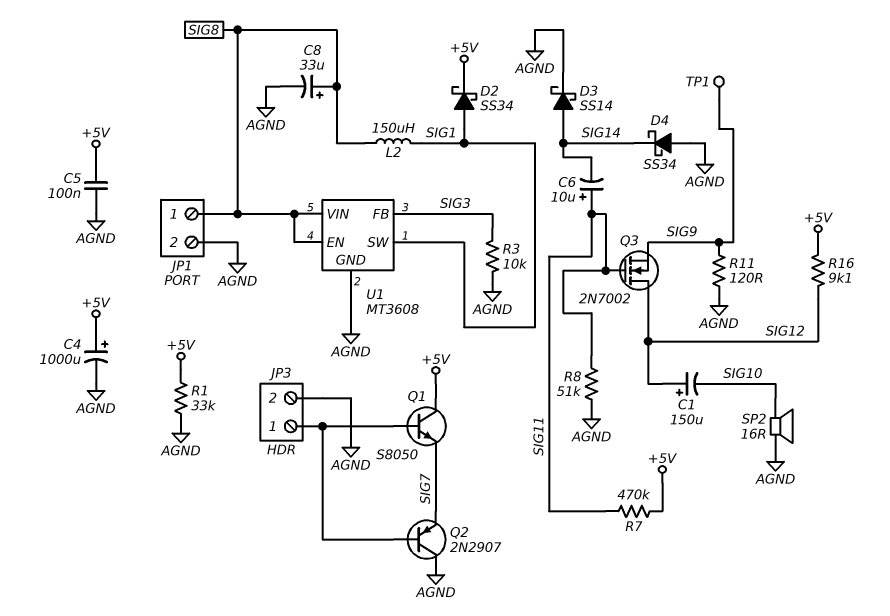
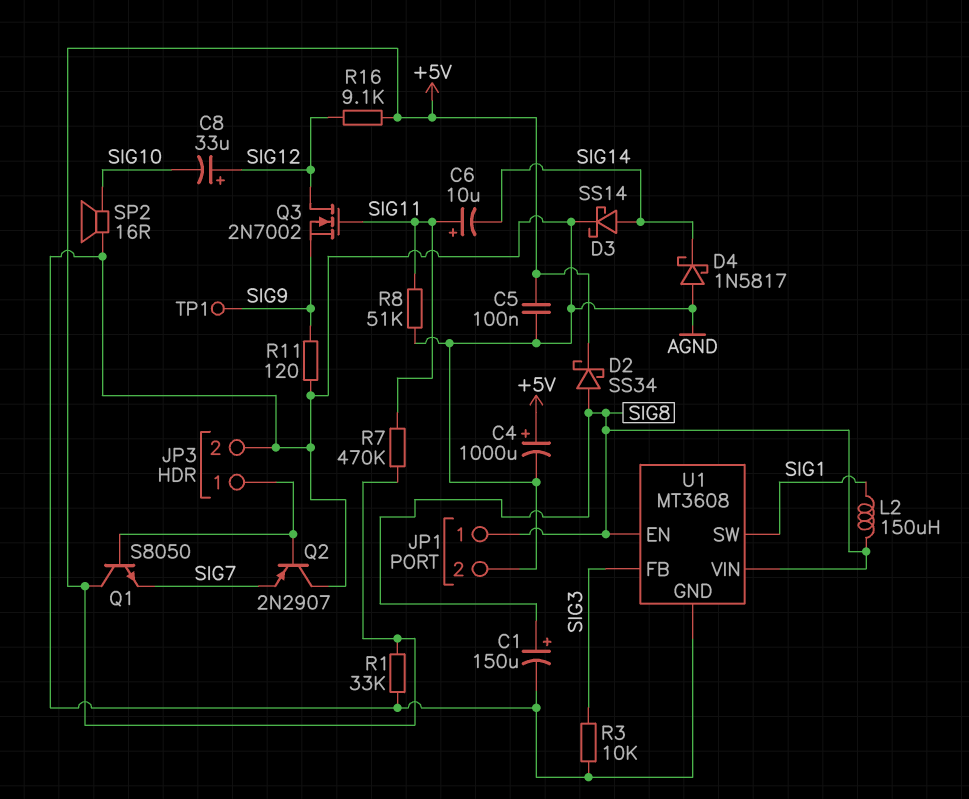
C1: 150uF (plus SIG12, minus SIG10) -> 150uF (plus SIG8, minus AGND)
C8: 33uF (plus SIG8, minus AGND) -> 33uF (plus SIG12, minus SIG10)
D2: schottky SS34 (A SIG1, K +5V) -> schottky SS34 (A SIG8, K +5V)
D4: schottky SS34 (A AGND, K SIG14) -> schottky 1N5817 (A AGND, K SIG14)

